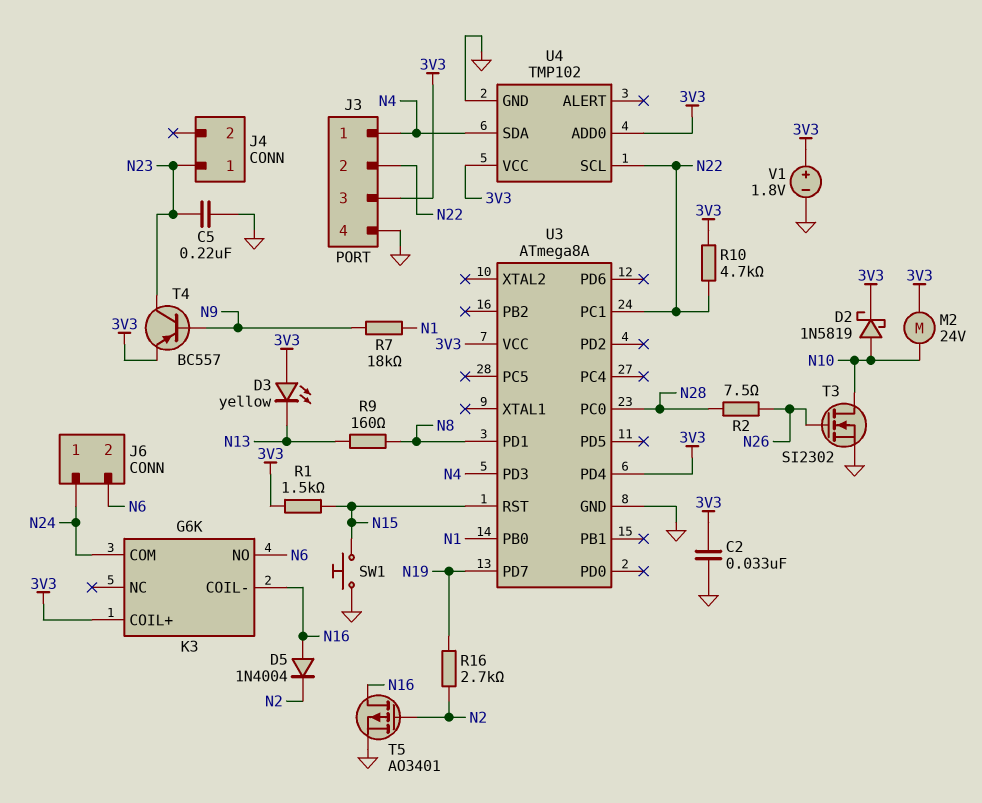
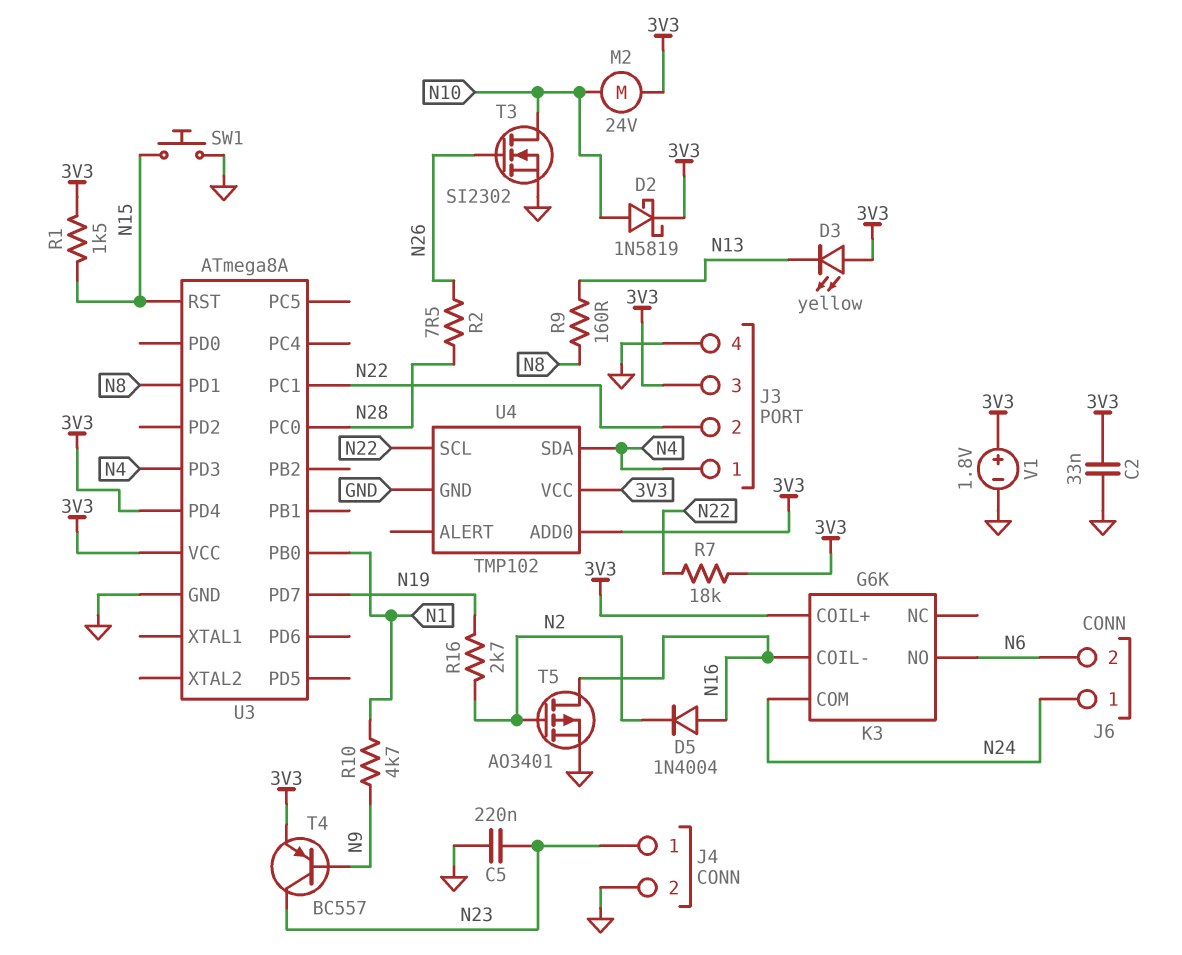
J4 pin 2: none -> GND
R7: 18k (N1, N9) -> 18k (3V3, N22)
R10: 4.7k (3V3, N22) -> 4.7k (N1, N9)

